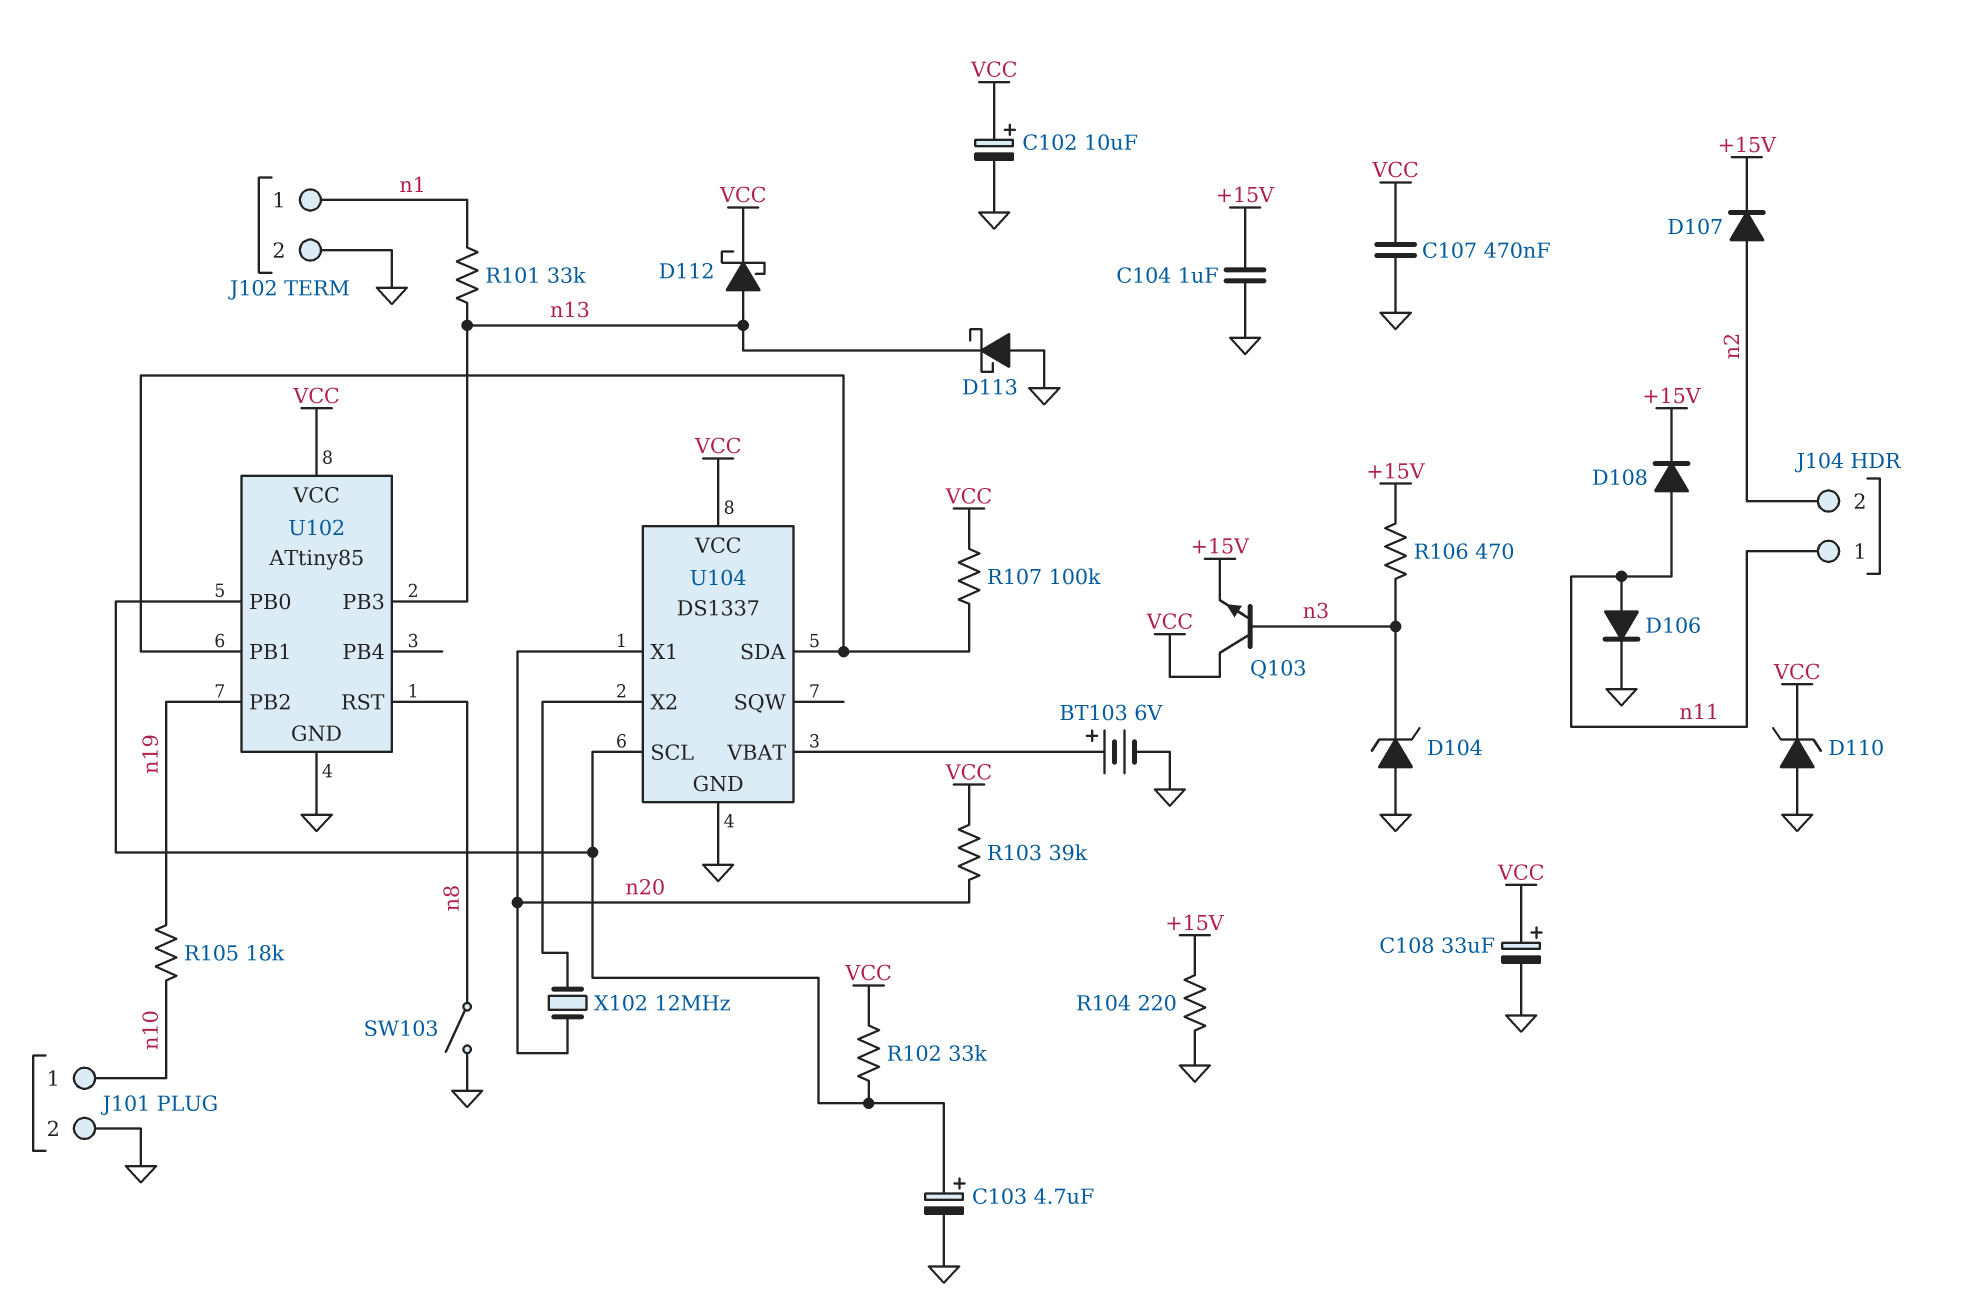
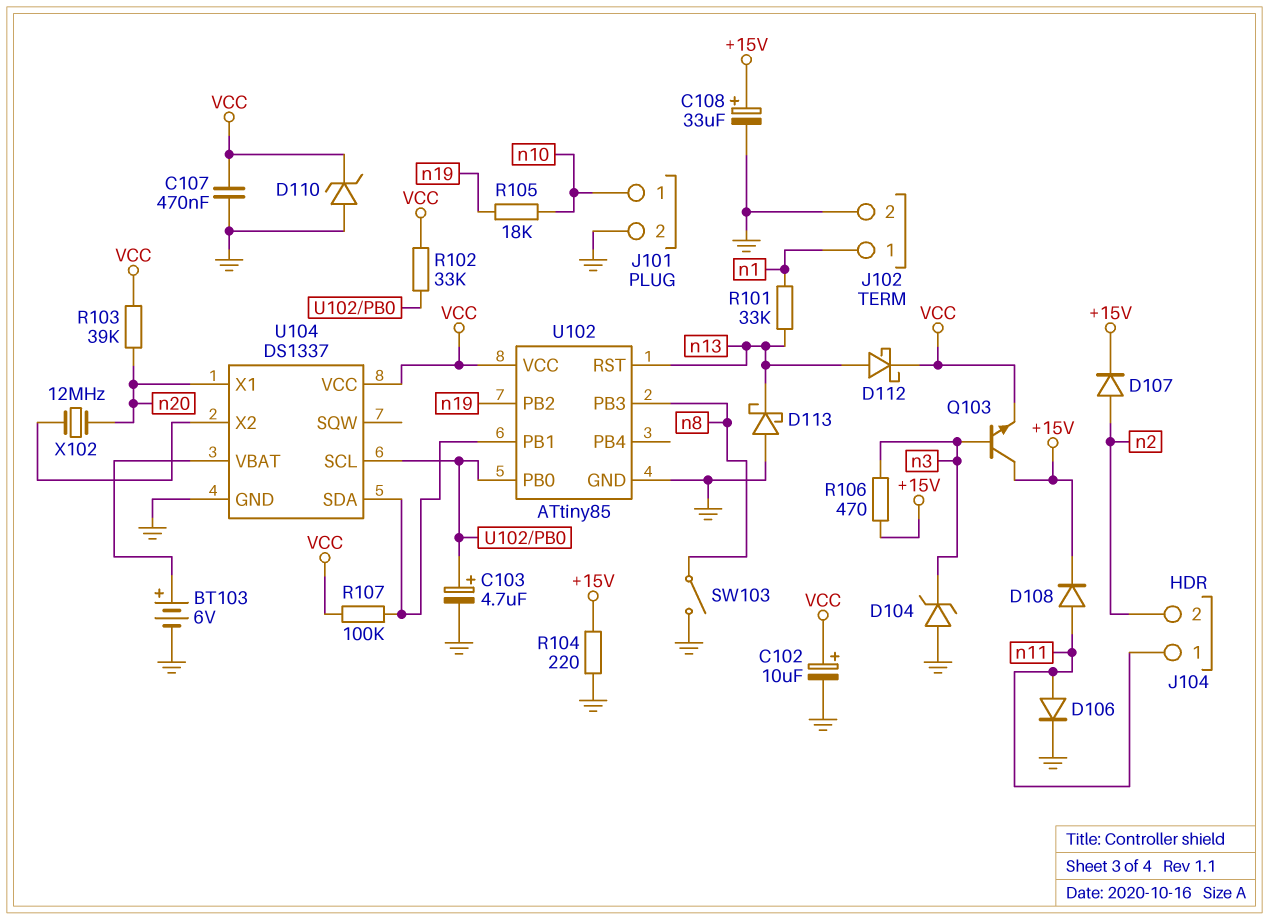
C104: 1uF (+15V, GND) -> none
C108: 33uF (plus VCC, minus GND) -> 33uF (plus +15V, minus GND)
Q103: NPN (B n3, C VCC, E +15V) -> NPN (B n3, C +15V, E VCC)
U102 pin PB3: n13 -> n8
U102 pin RST: n8 -> n13

